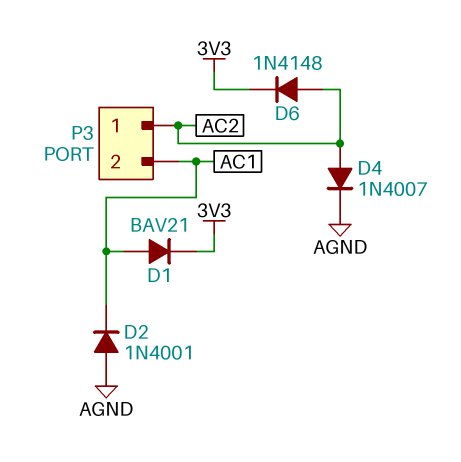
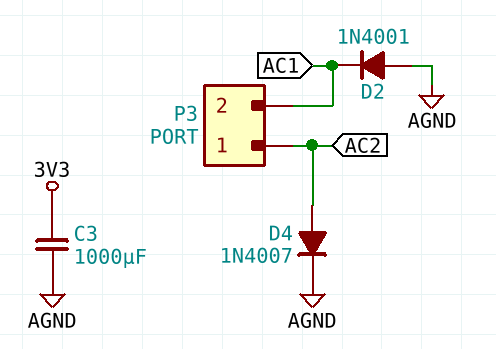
C3: none -> 1000uF (3V3, AGND)
D1: diode BAV21 (A AC1, K 3V3) -> none
D6: diode 1N4148 (A AC2, K 3V3) -> none

